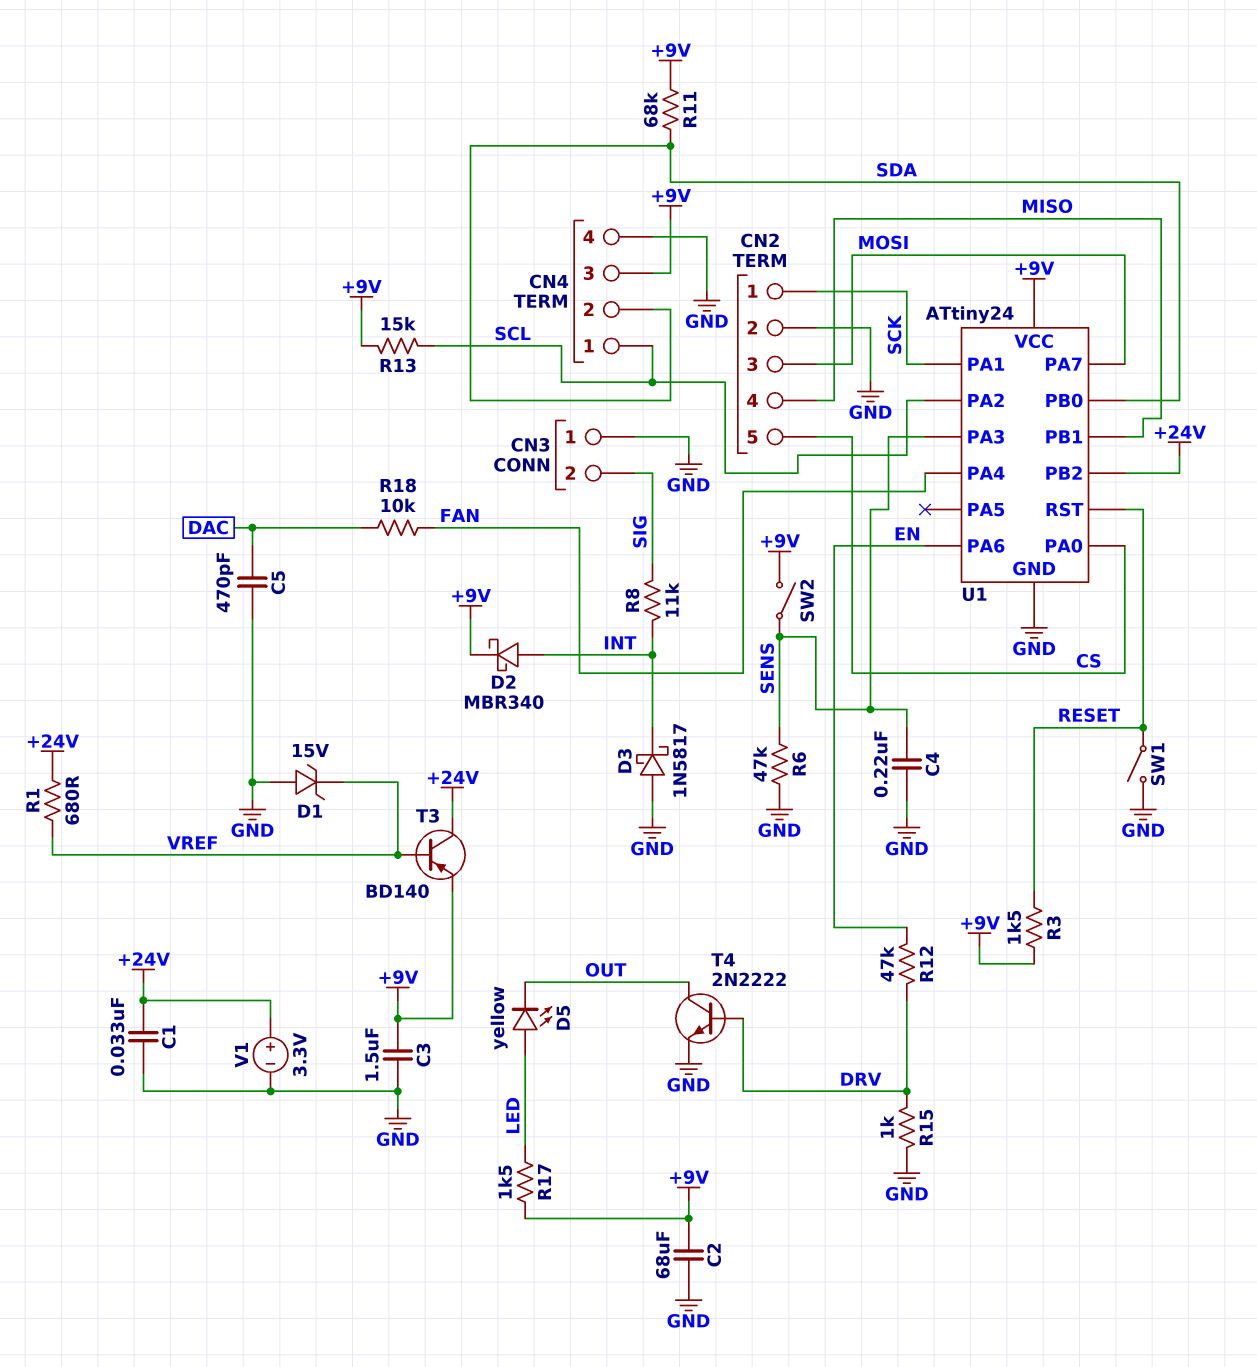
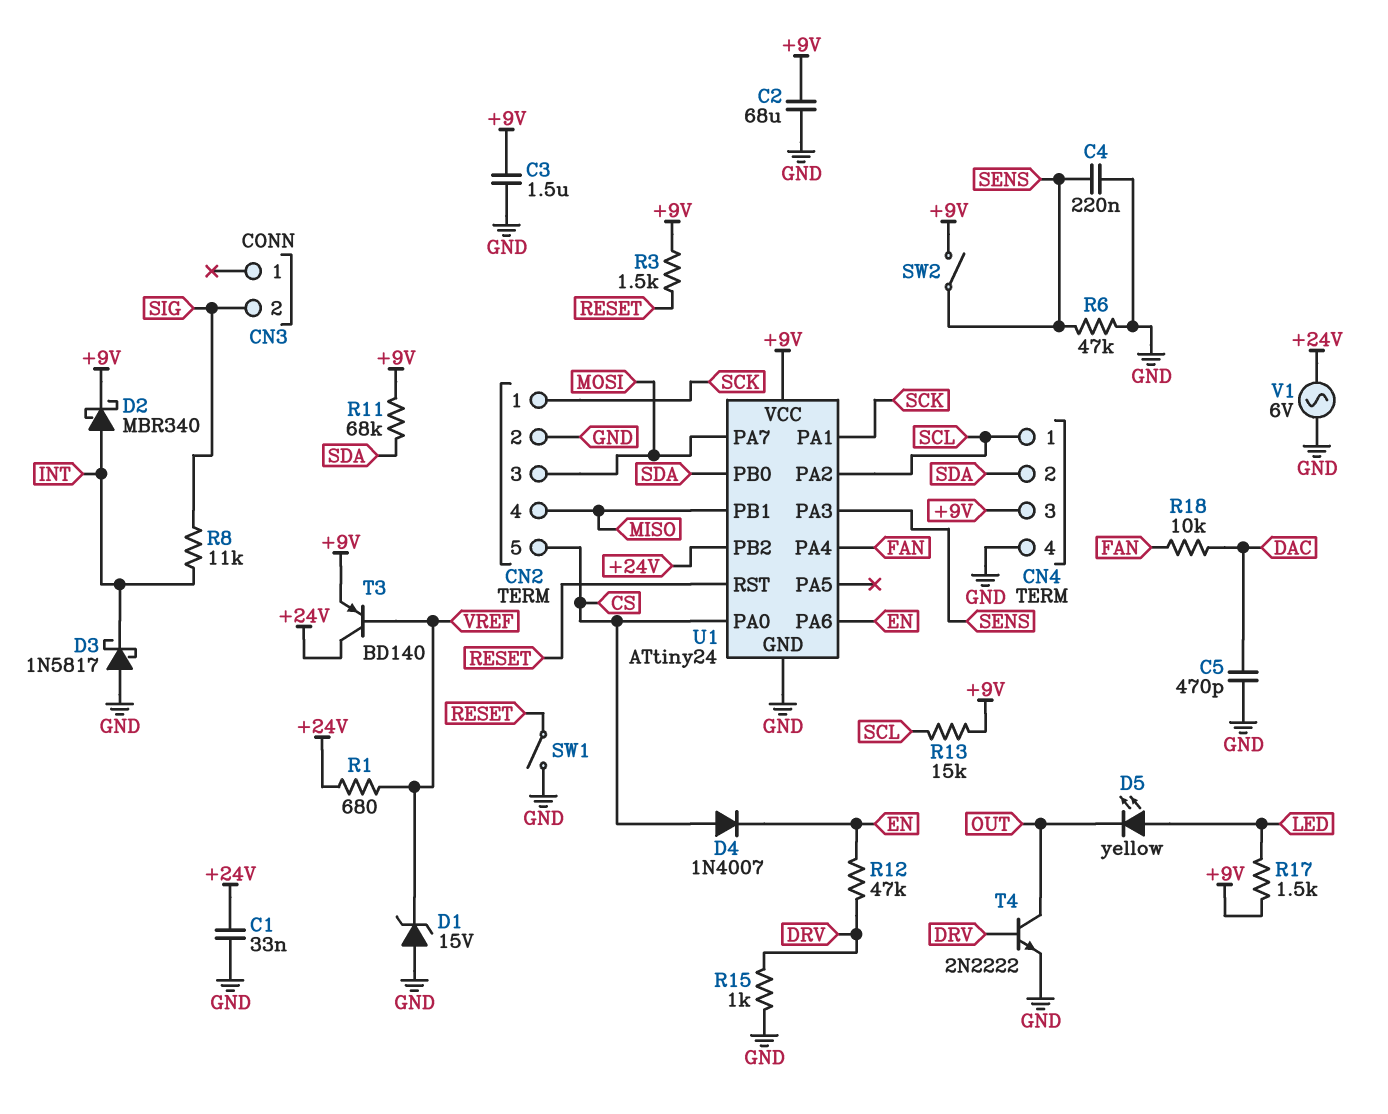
CN3 pin 1: GND -> none
D4: none -> diode 1N4007 (A CS, K EN)
V1: 3.3V (plus +24V, minus GND) -> AC 6V (+24V, GND)

